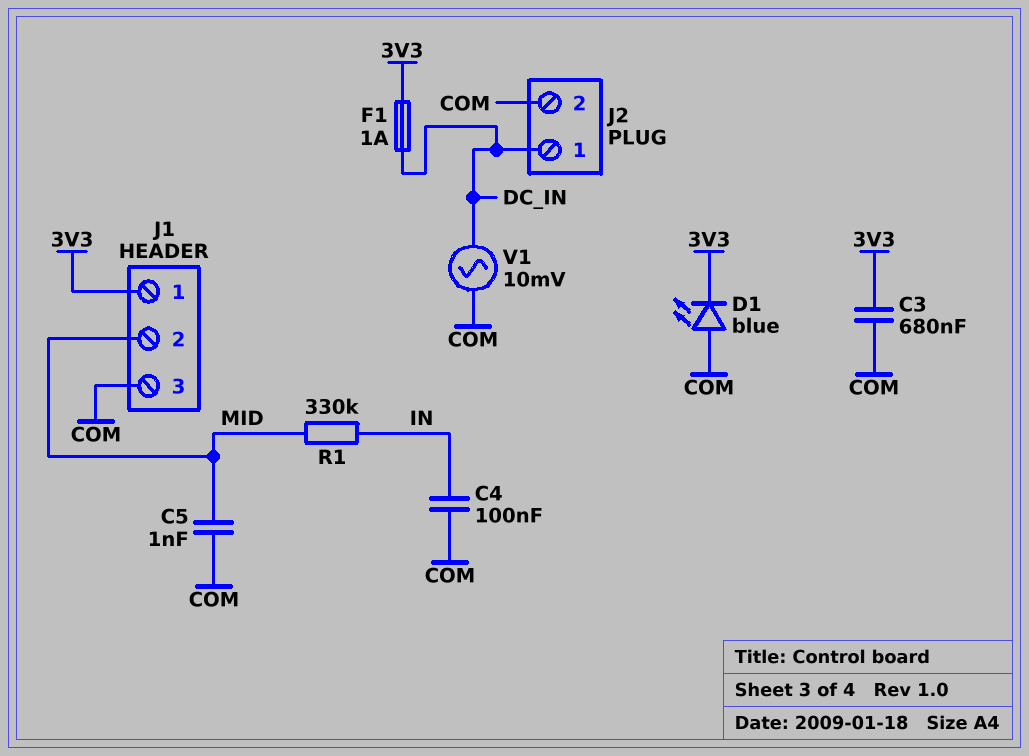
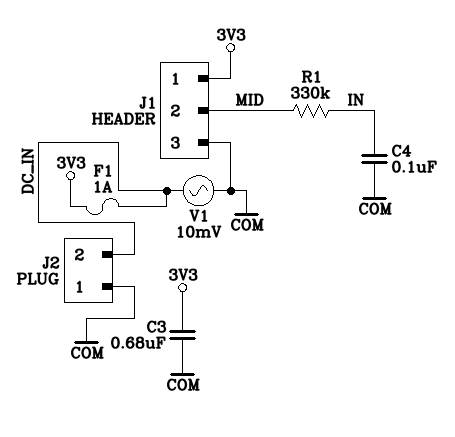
C5: 1nF (COM, MID) -> none
D1: LED blue (A COM, K 3V3) -> none
J2 pin 1: DC_IN -> COM
J2 pin 2: COM -> DC_IN

